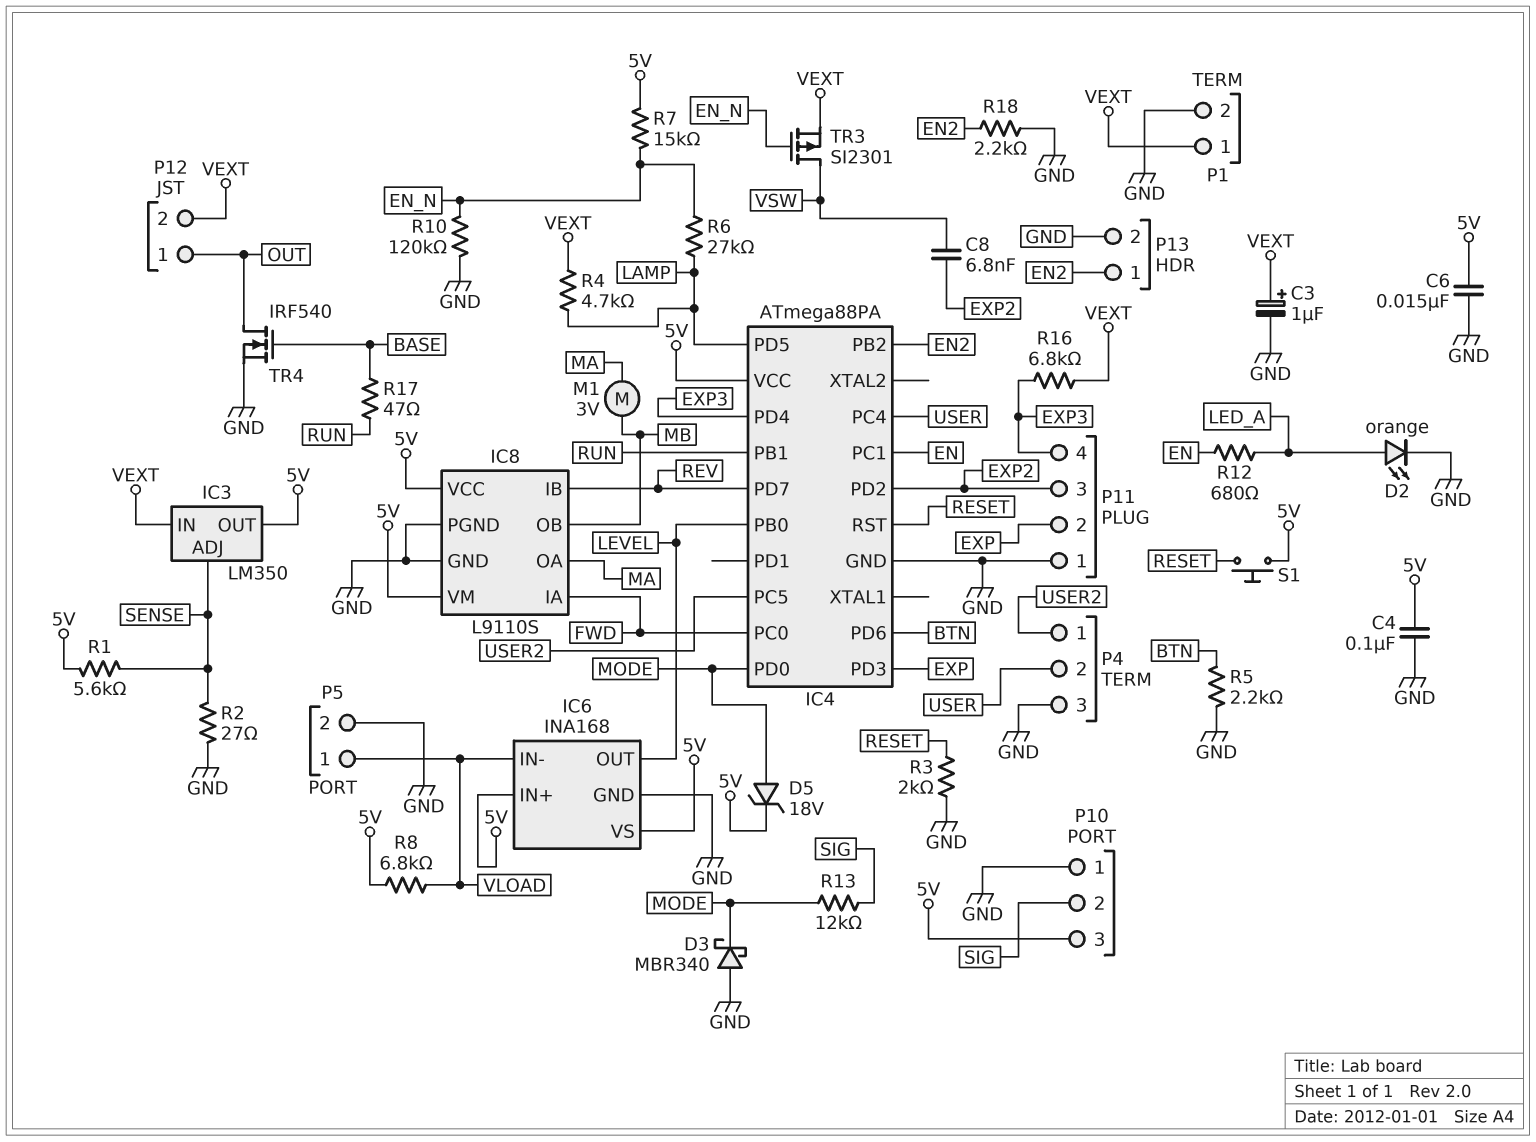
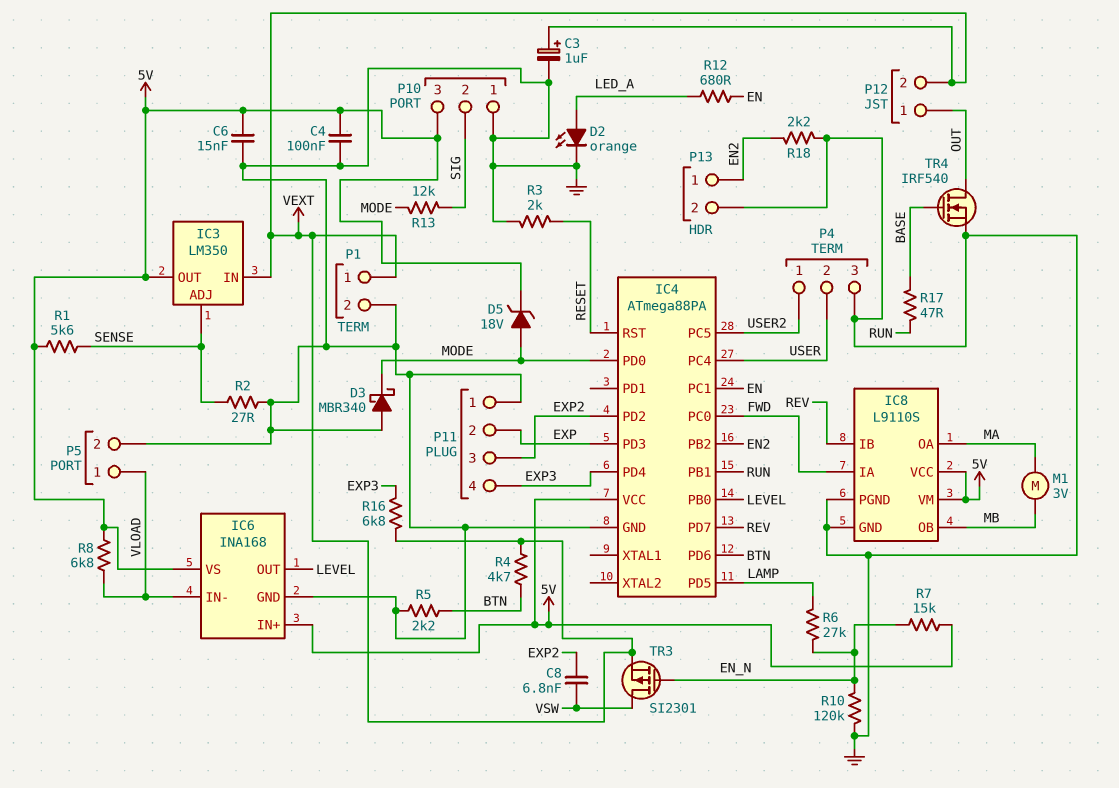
R4: 4.7k (LAMP, VEXT) -> 4.7k (BTN, VEXT)
S1: button (5V, RESET) -> none

